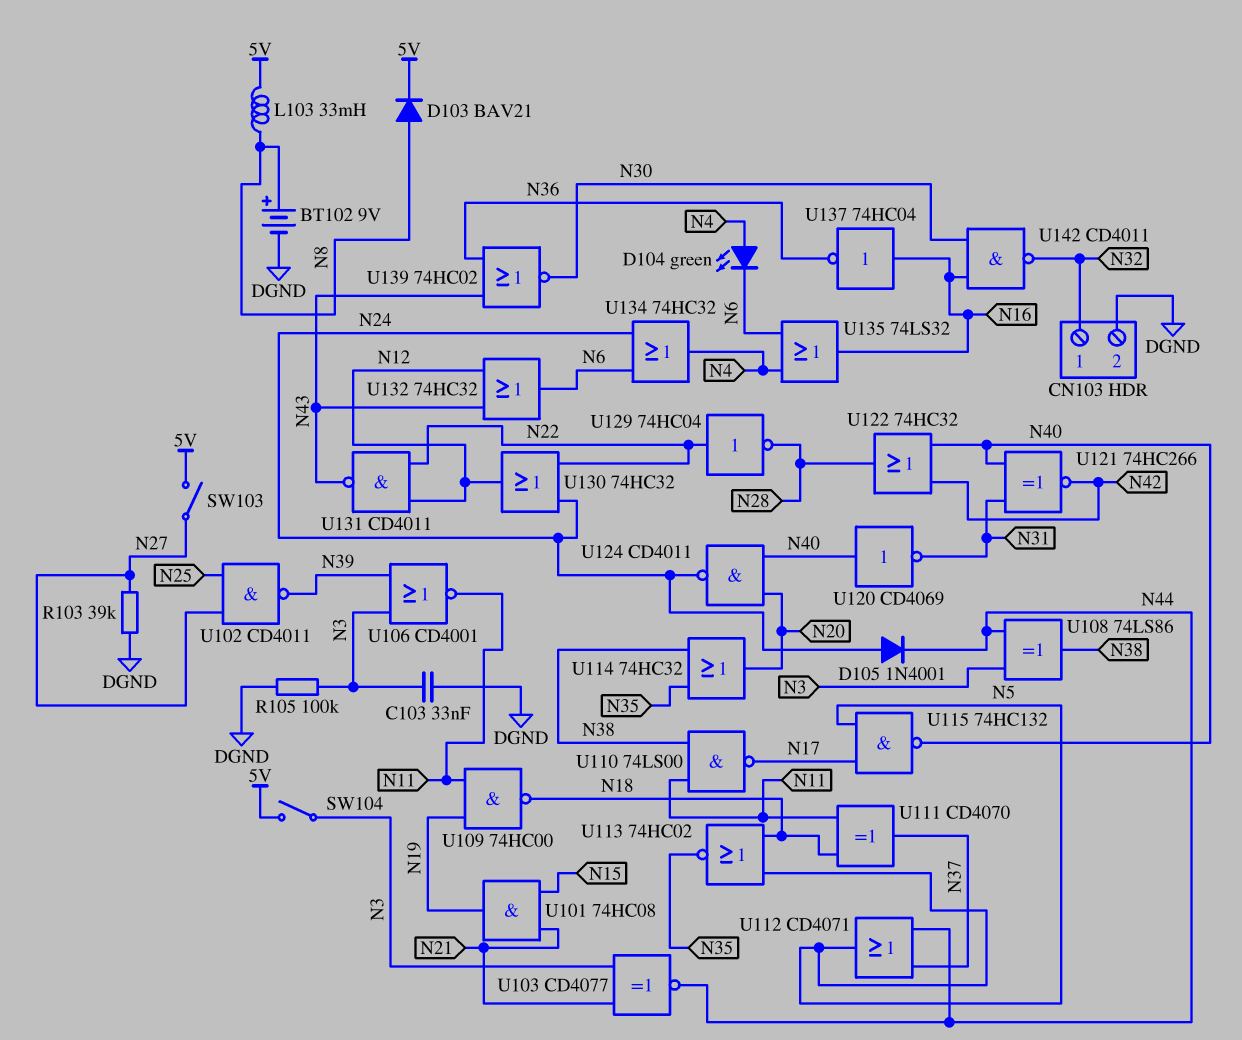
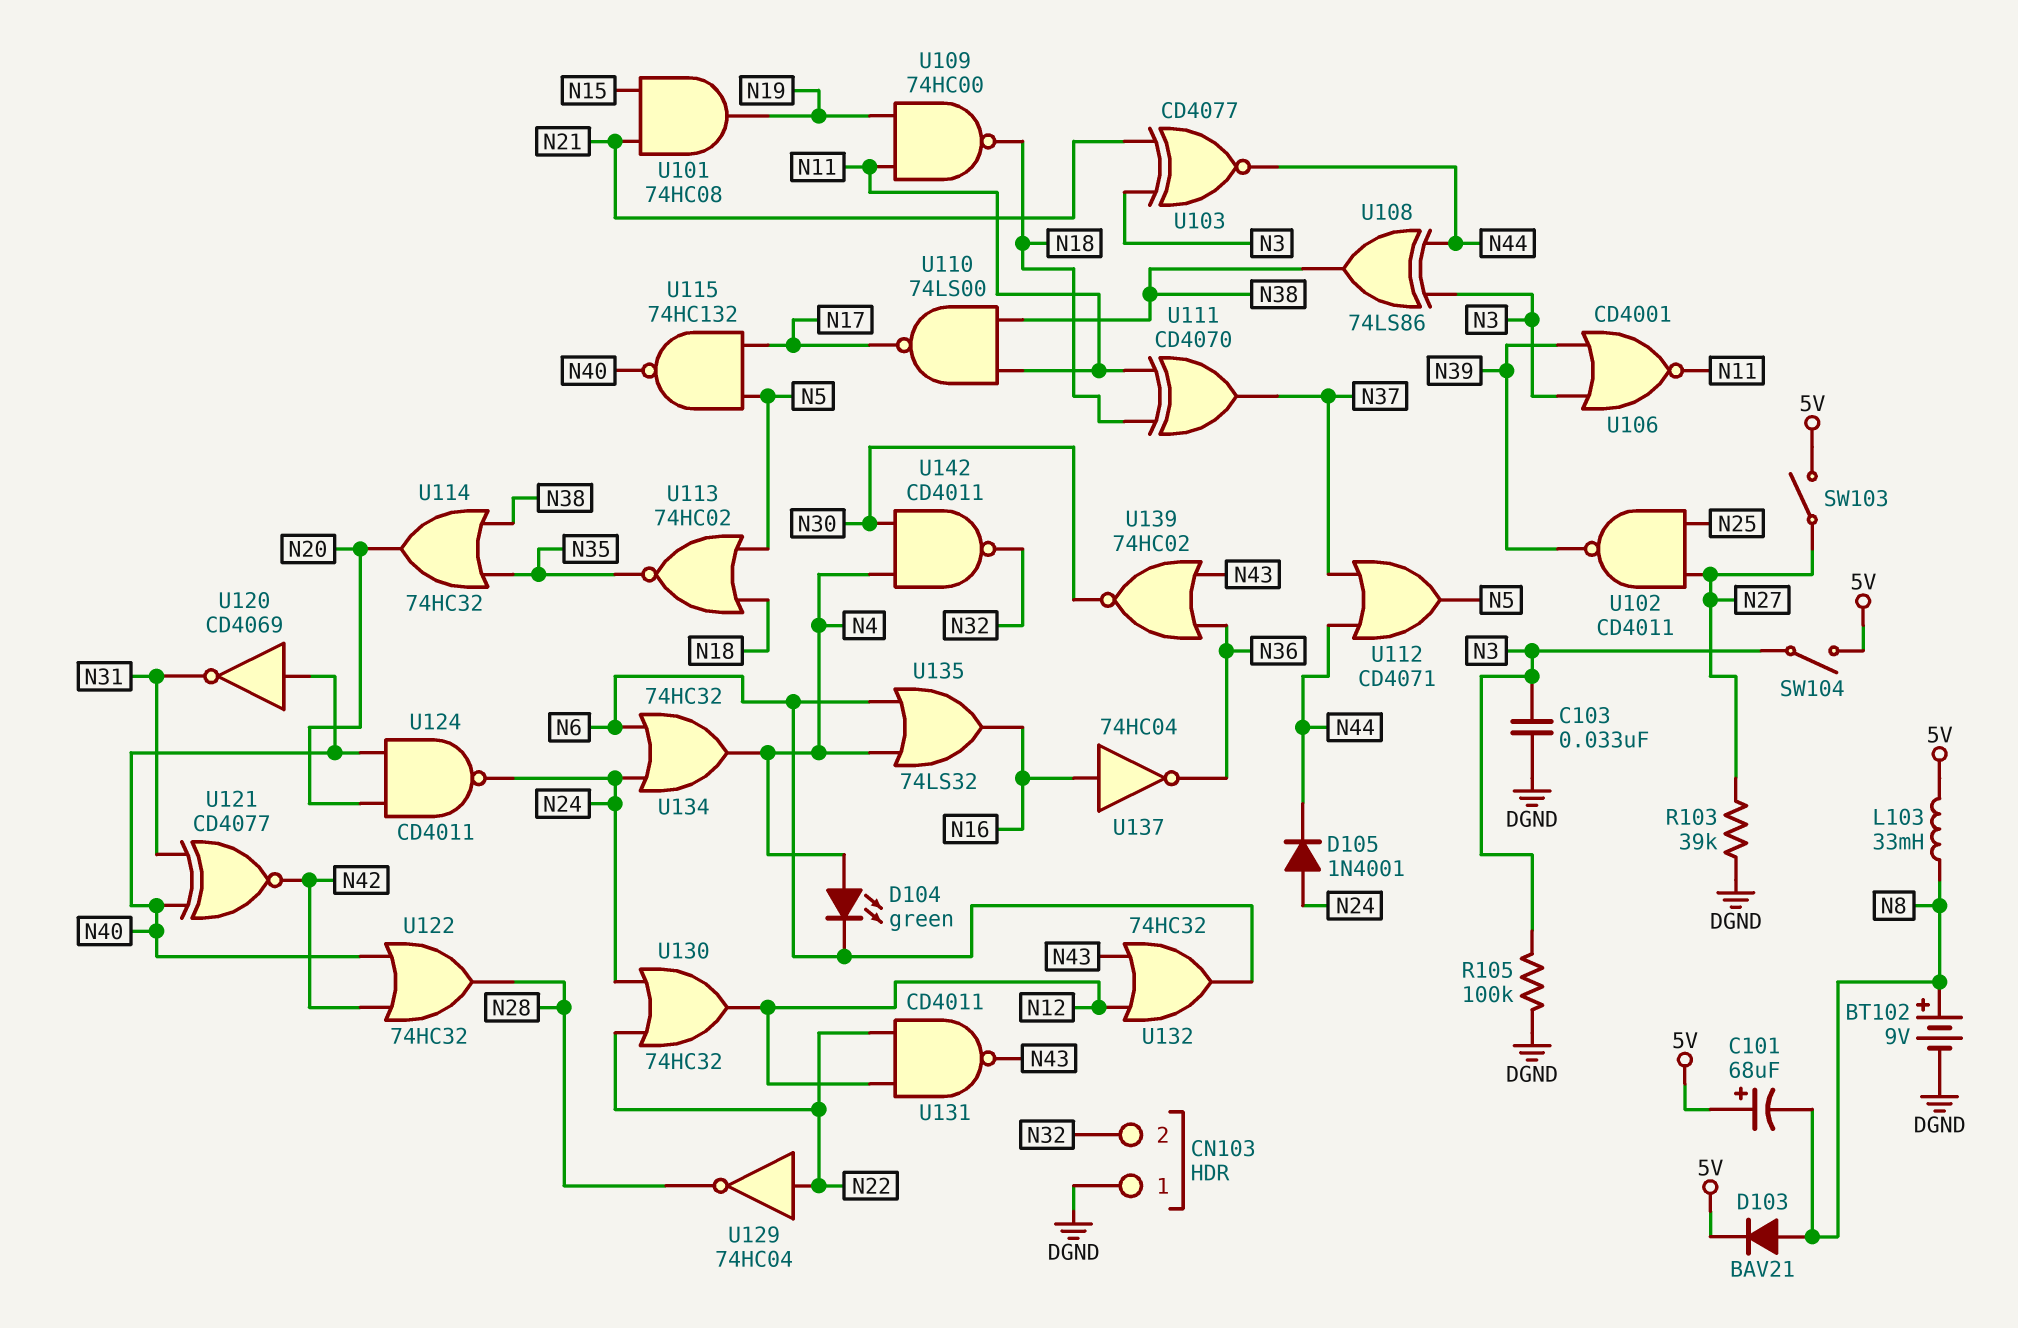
C101: none -> 68uF (plus 5V, minus N8)
CN103 pin 1: N32 -> DGND
CN103 pin 2: DGND -> N32
U121: XNOR 74HC266 (in N31, in N40, out N42) -> XNOR CD4077 (in N31, in N40, out N42)
U142: NAND CD4011 (in N16, in N30, out N32) -> NAND CD4011 (in N4, in N30, out N32)

